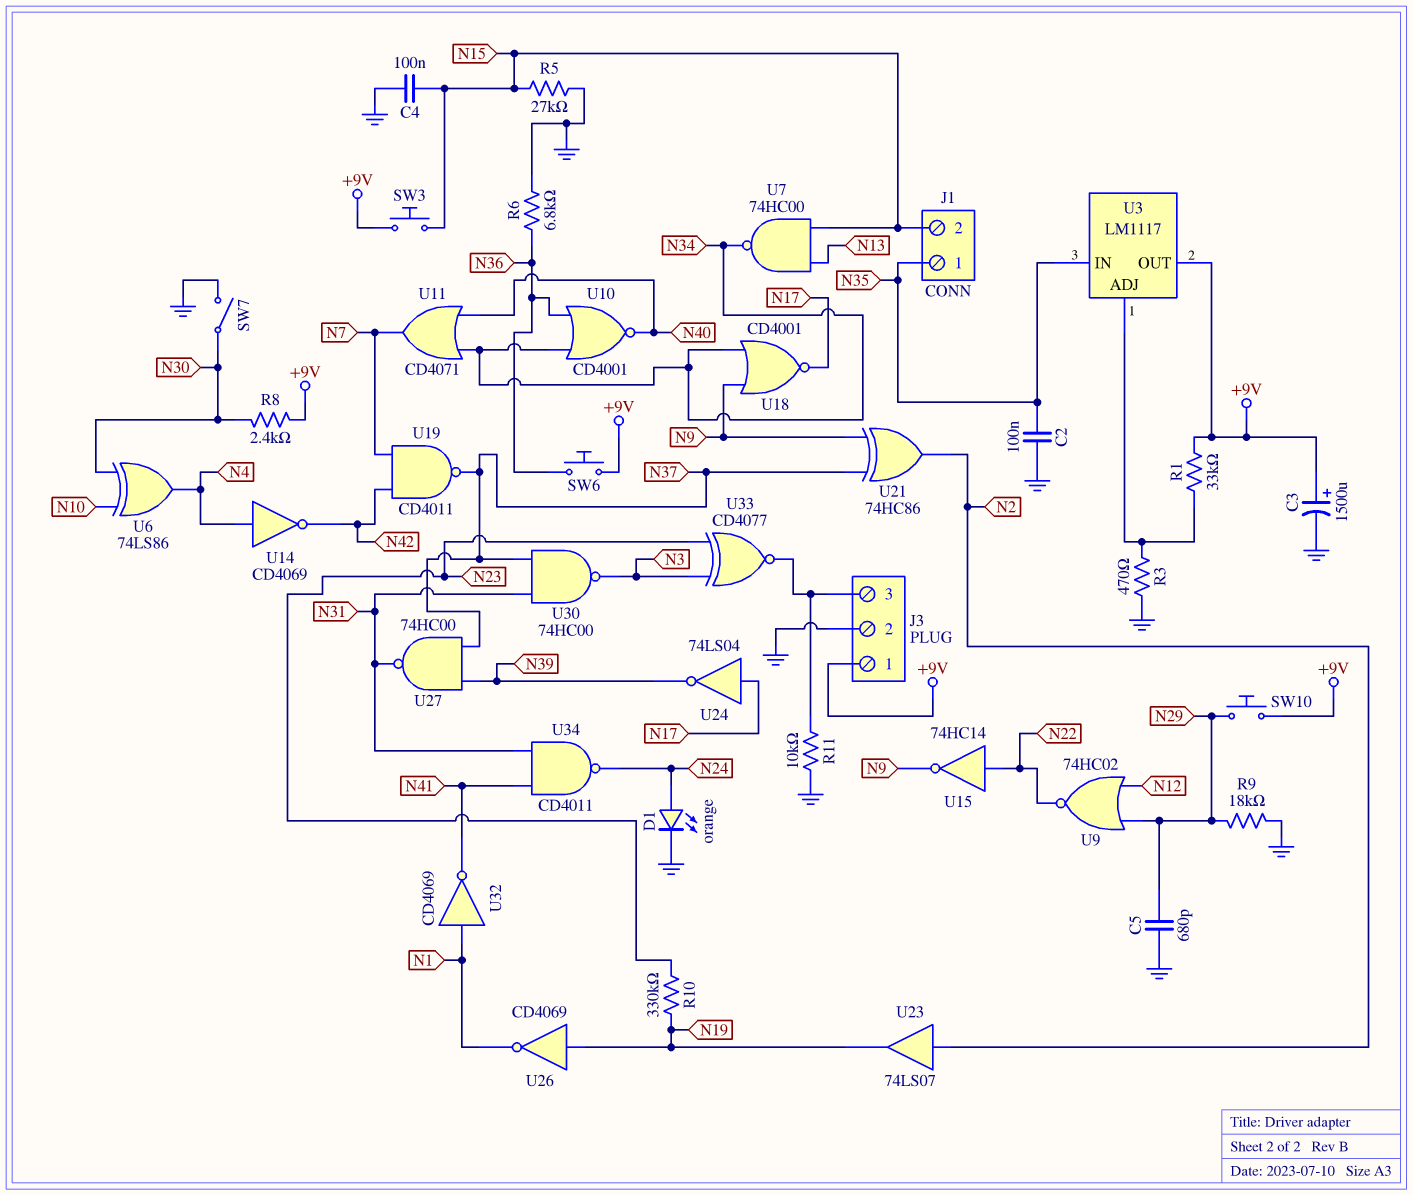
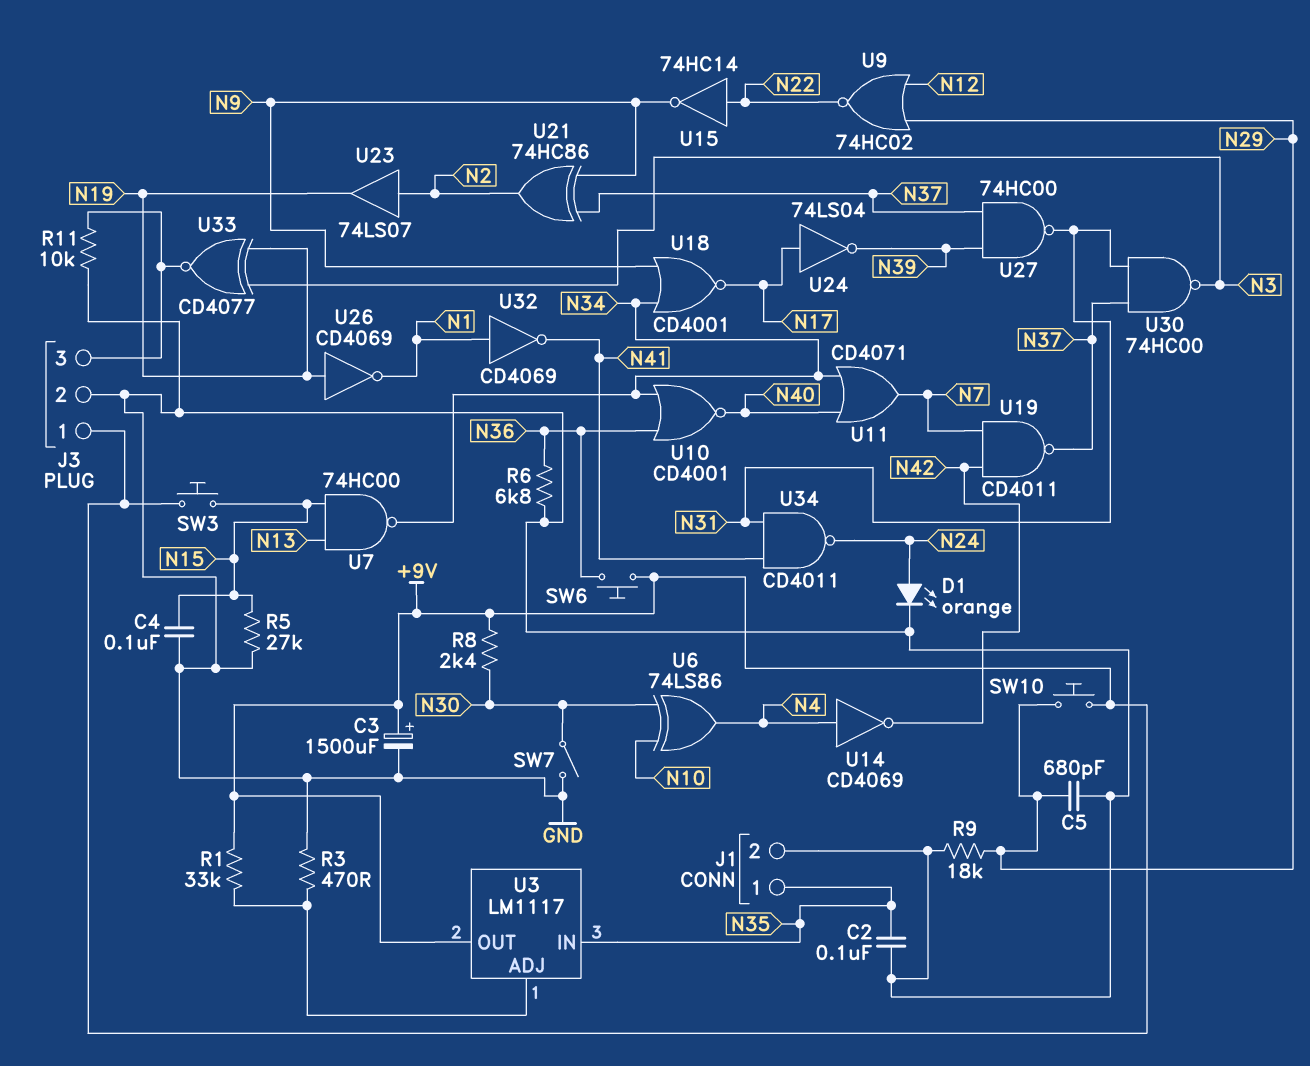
J1 pin 2: N15 -> GND
R10: 330k (N19, N23) -> none
U33: XNOR CD4077 (in N3, in N23, out J3/3) -> XNOR CD4077 (in N3, in N19, out J3/3)

